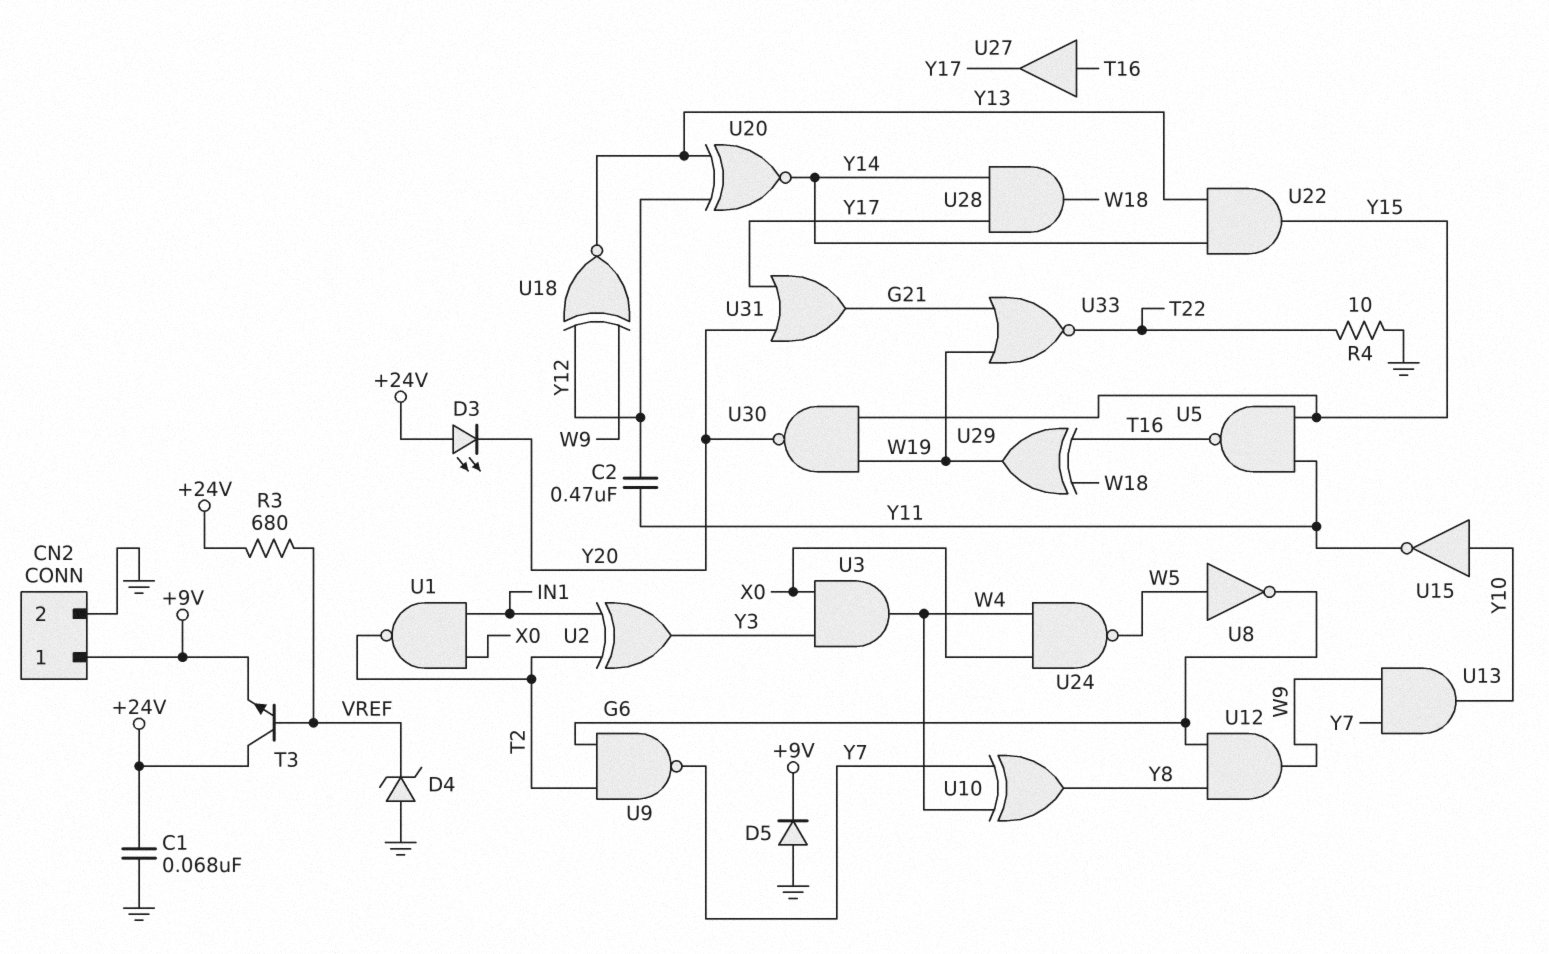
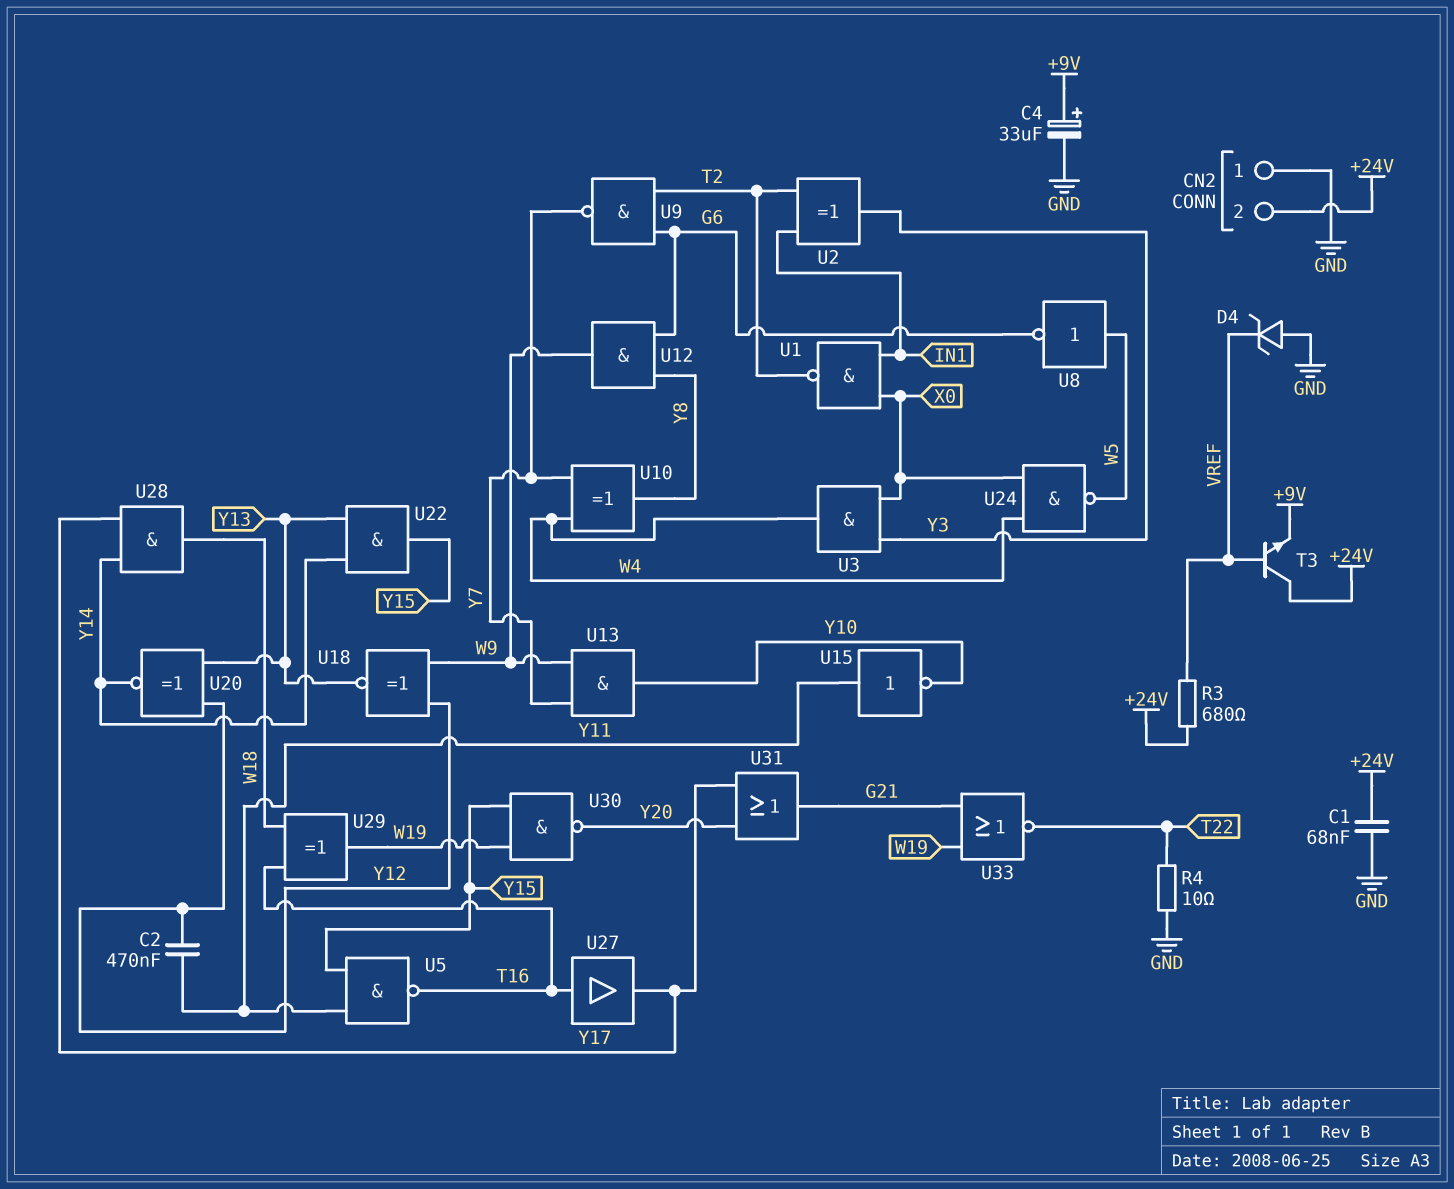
C4: none -> 33uF (plus +9V, minus GND)
CN2 pin 1: +9V -> GND
CN2 pin 2: GND -> +24V
D3: LED (A +24V, K Y20) -> none
D5: diode (A GND, K +9V) -> none
U15: NOT (in Y10, out Y11) -> NOT (in Y11, out Y10)

